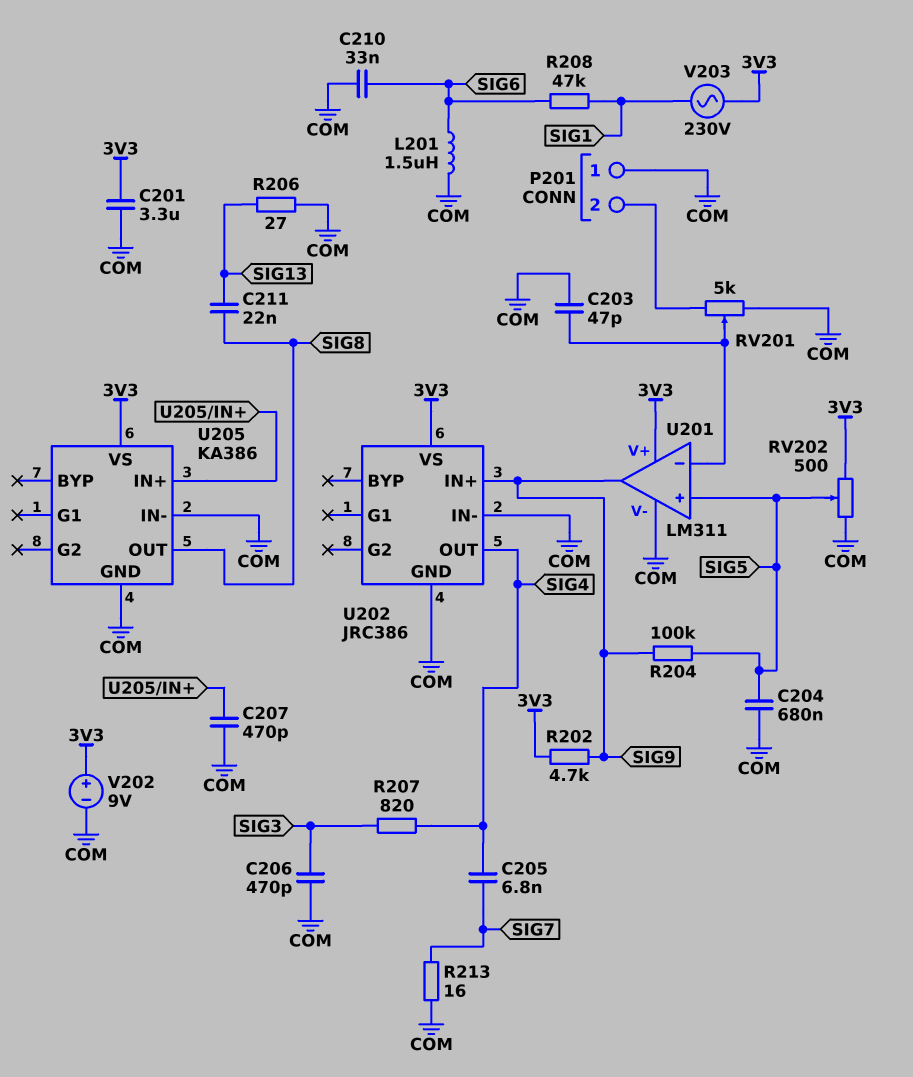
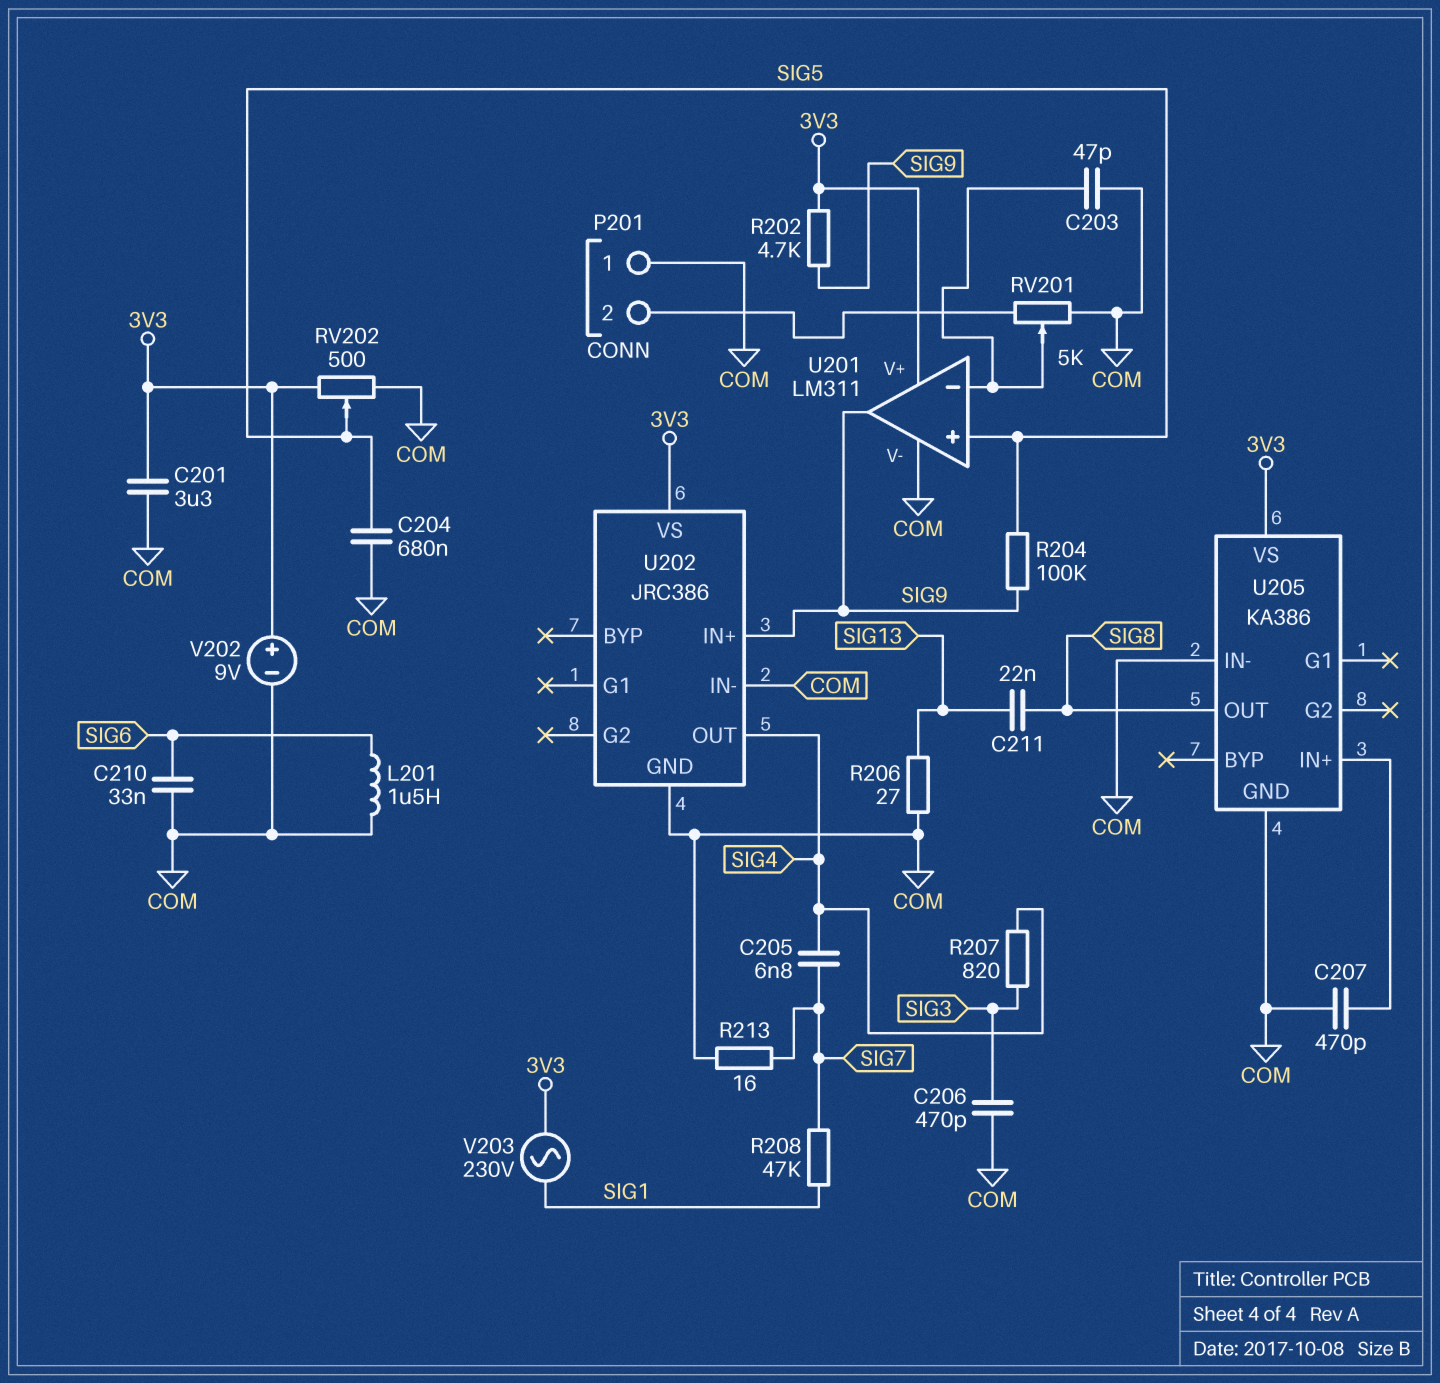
R208: 47k (SIG1, SIG6) -> 47k (SIG1, SIG7)

